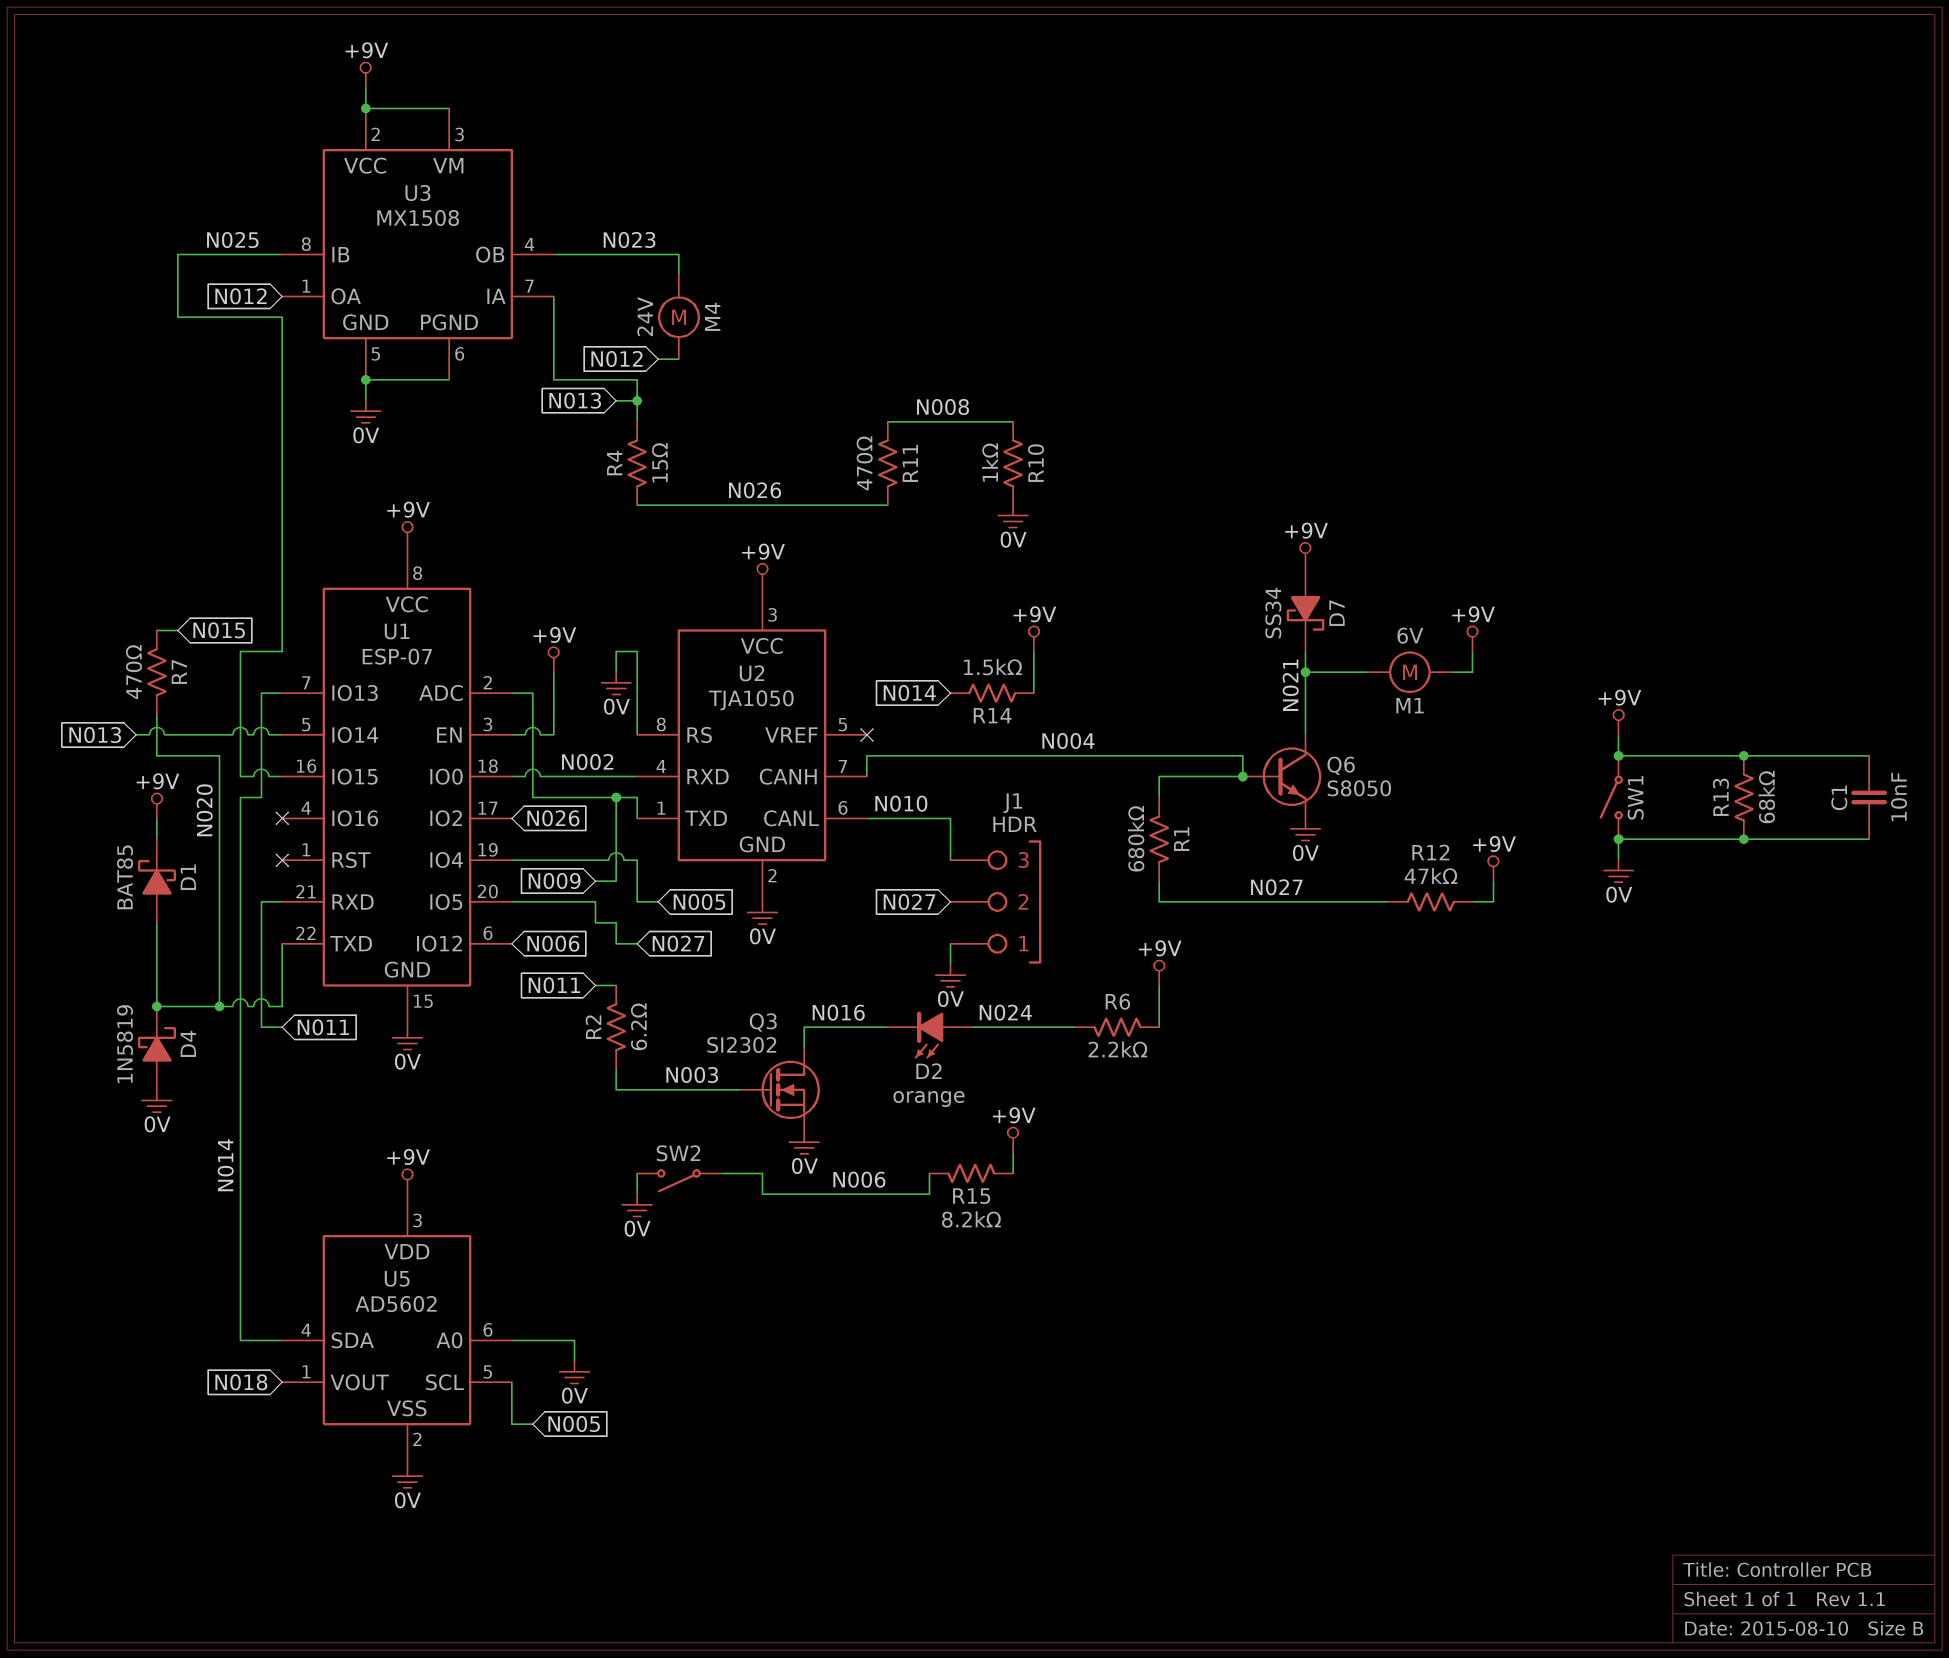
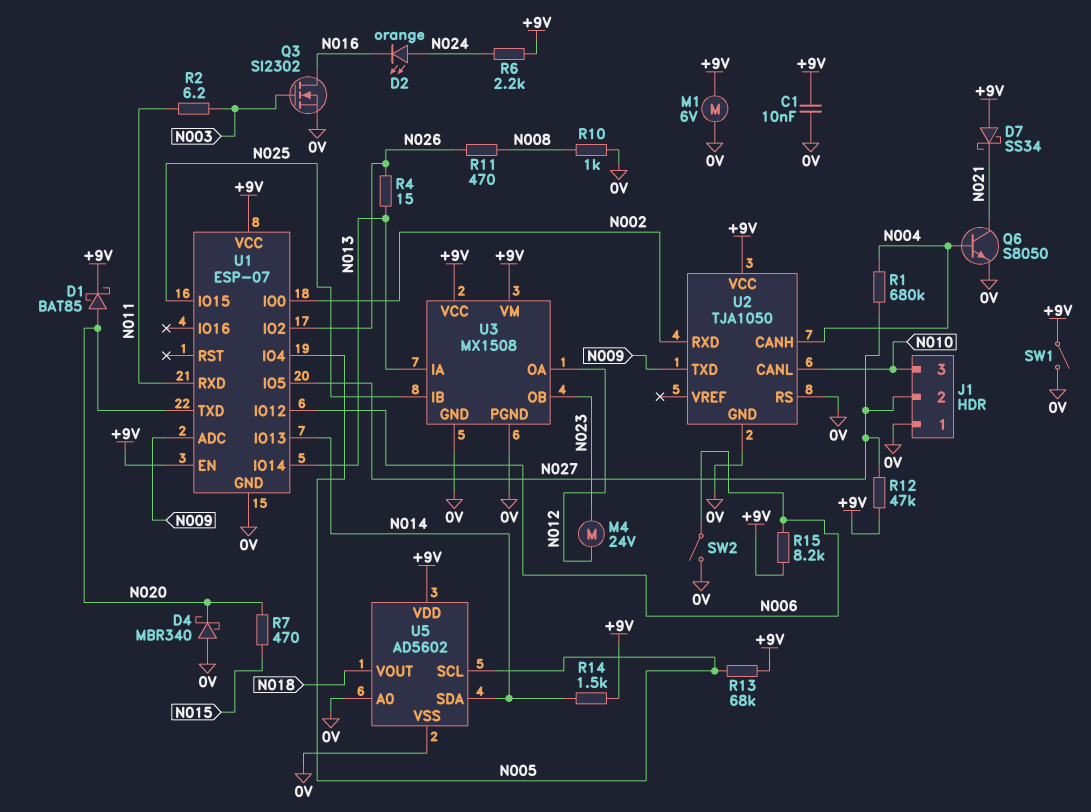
D4: schottky 1N5819 (A 0V, K N020) -> schottky MBR340 (A 0V, K N020)
M1: motor 6V (+9V, N021) -> motor 6V (+9V, 0V)
R13: 68k (+9V, 0V) -> 68k (+9V, N005)

